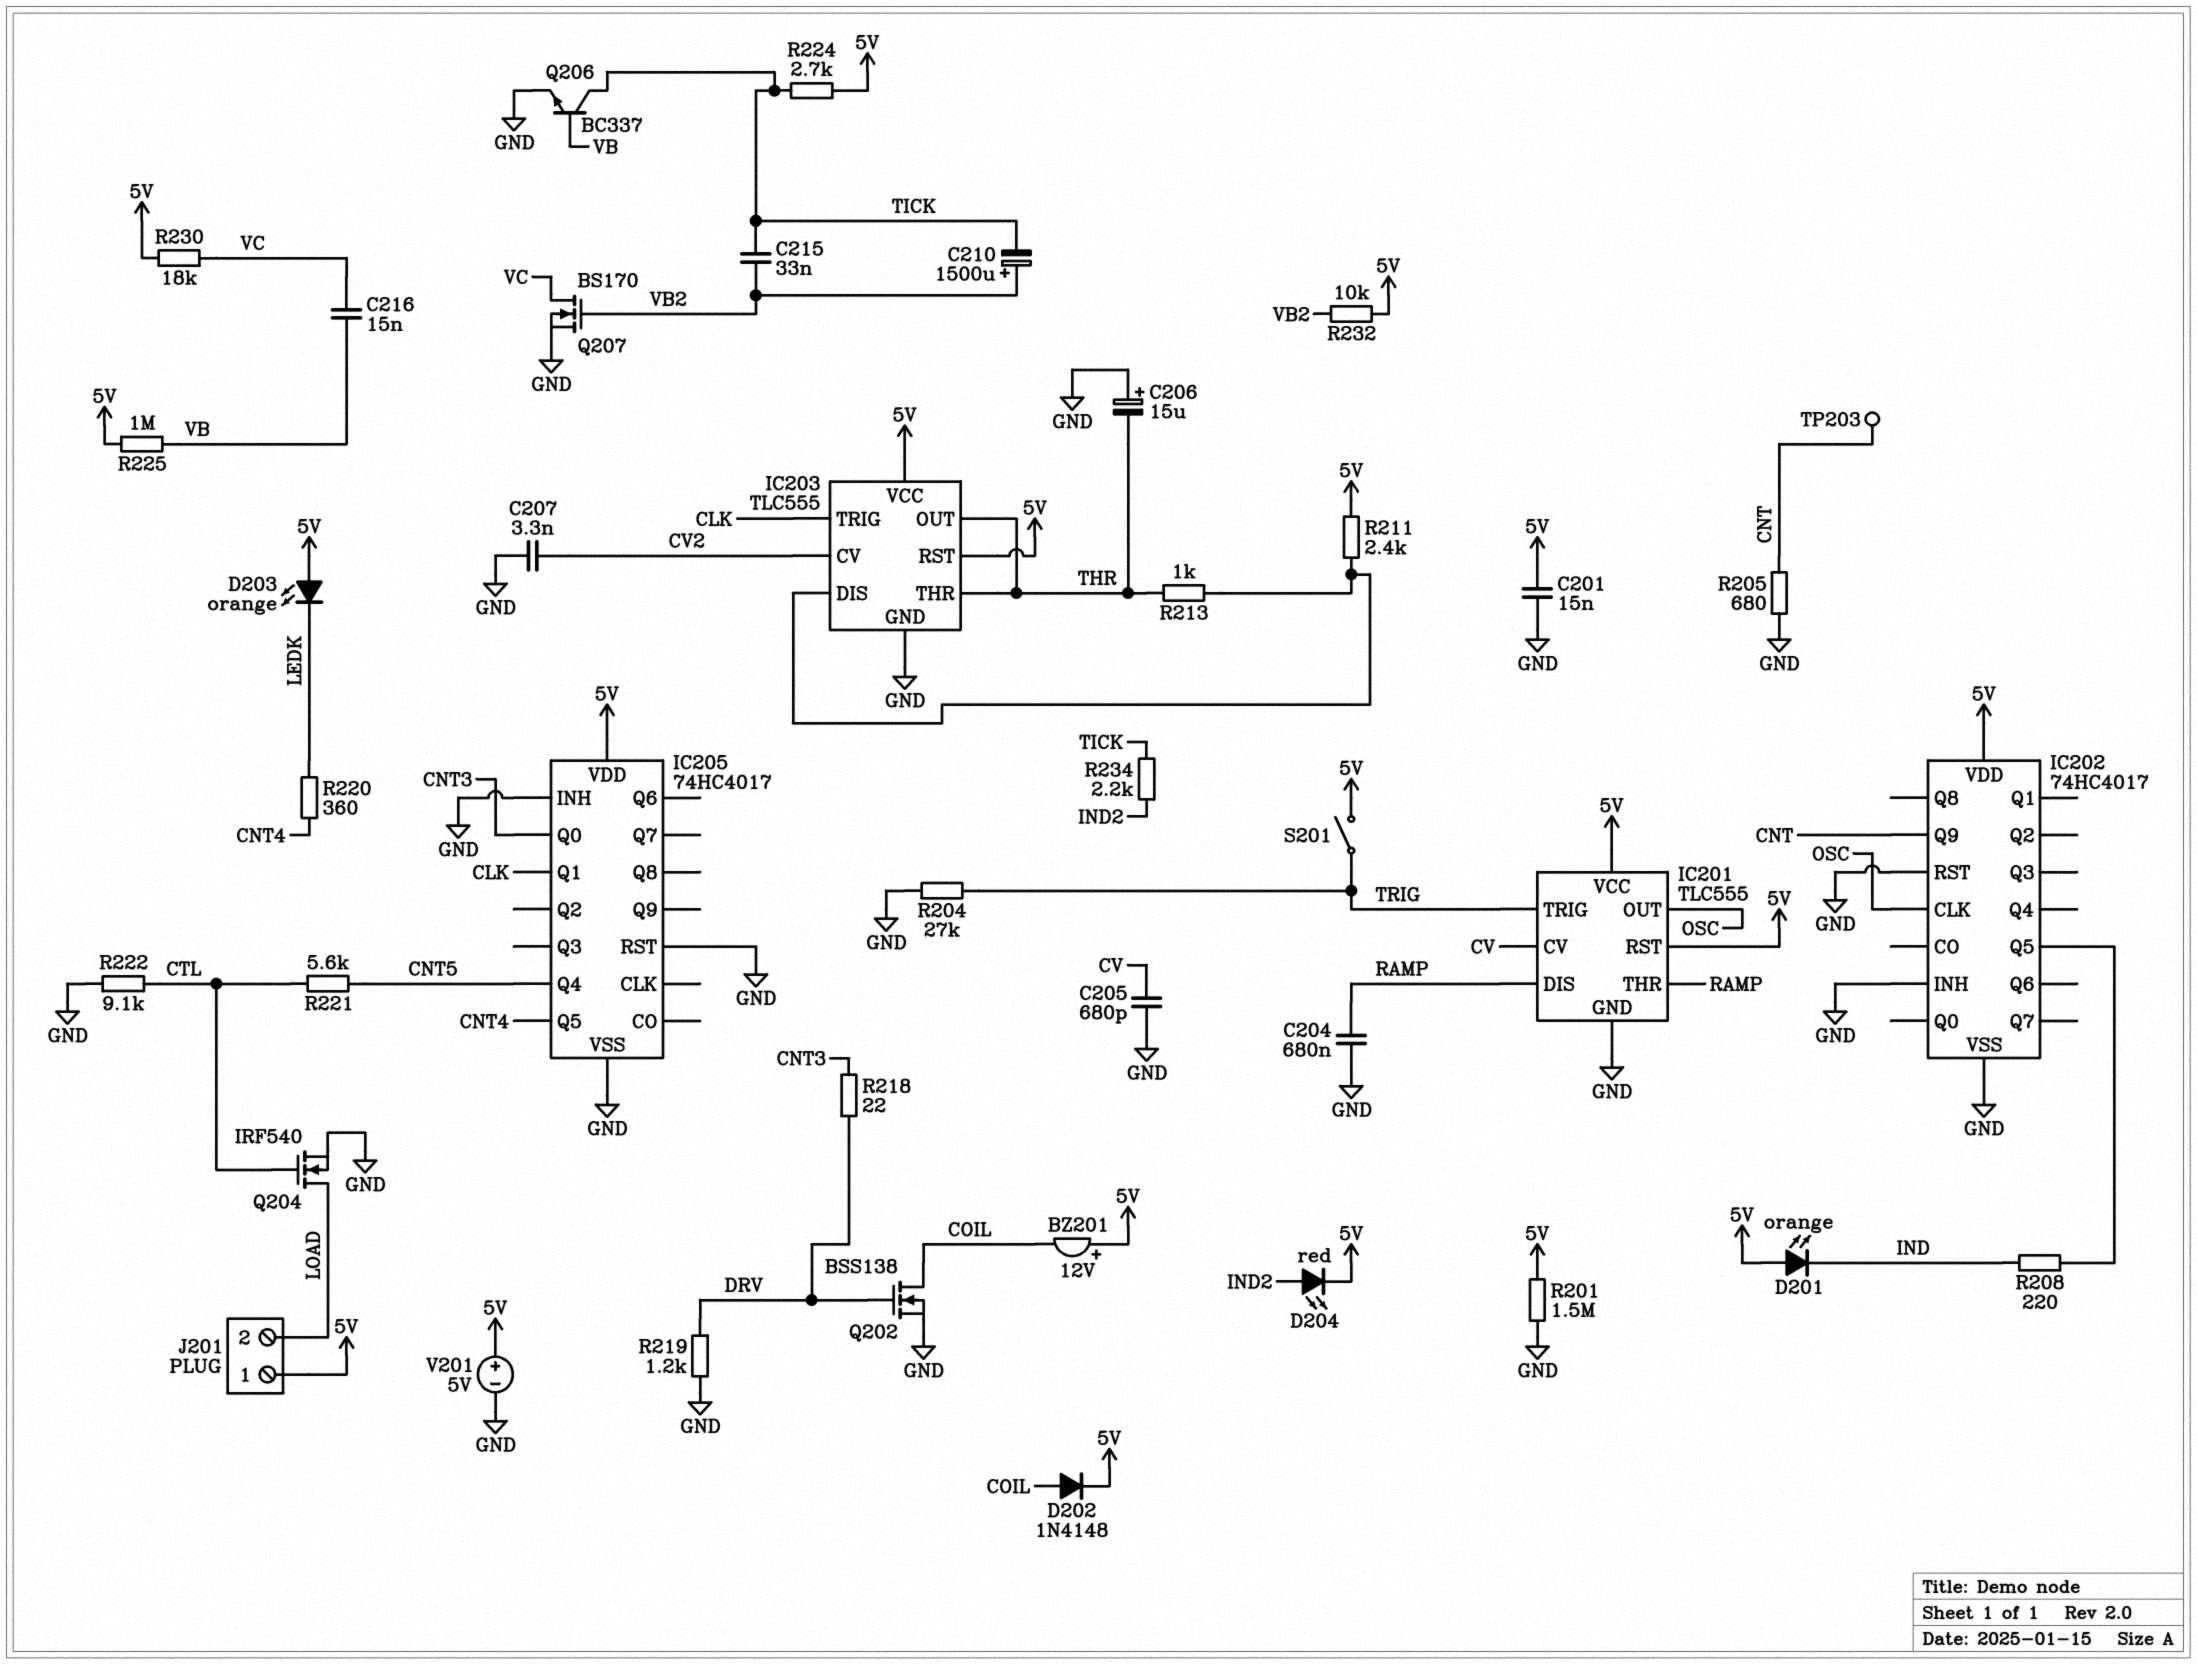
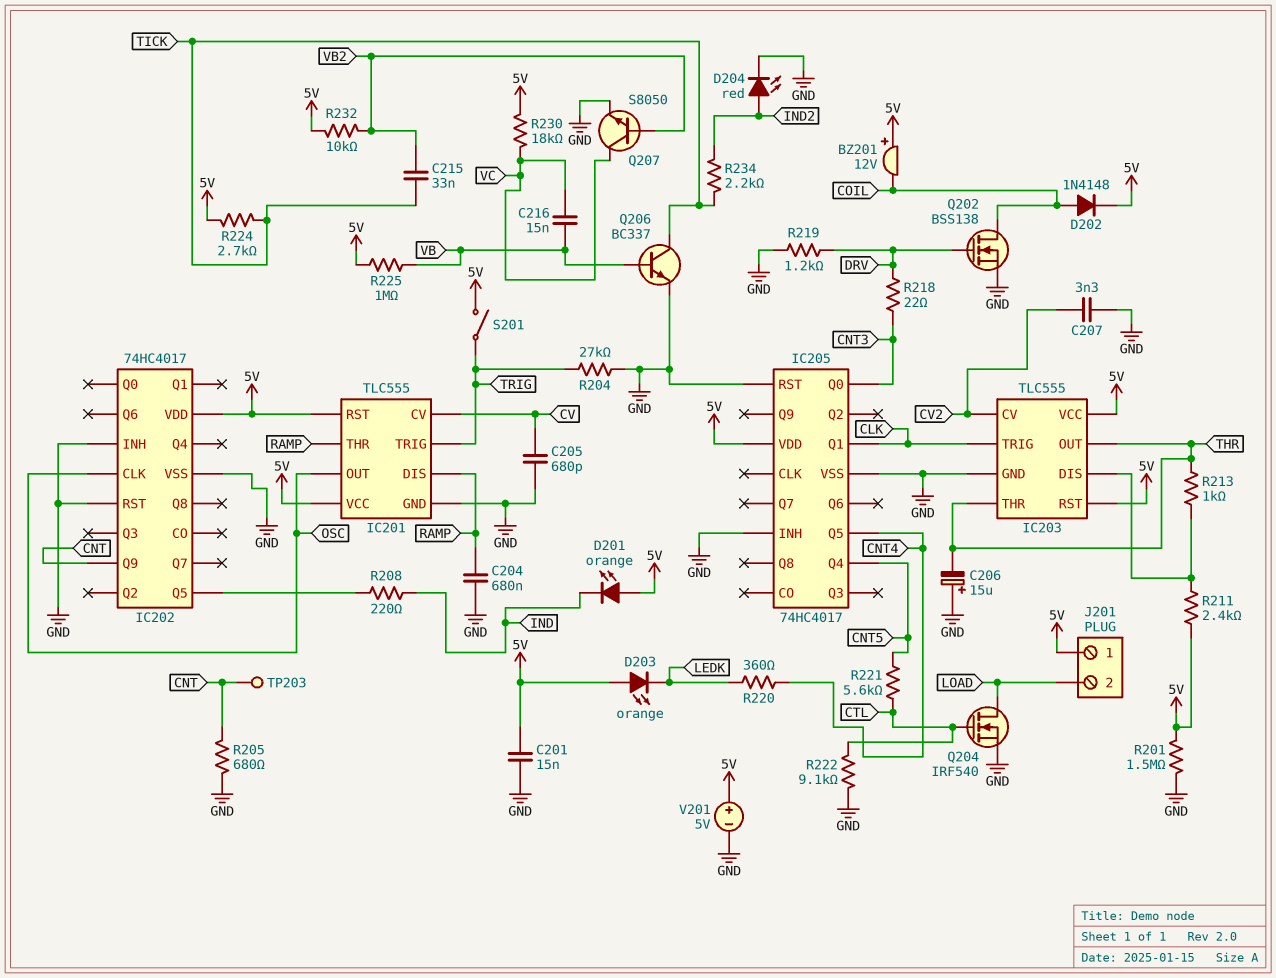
C210: 1500uF (plus VB2, minus TICK) -> none
D204: LED red (A IND2, K 5V) -> LED red (A IND2, K GND)
Q207: NMOS BS170 (G VB2, D VC, S GND) -> NPN S8050 (B VB2, C VC, E GND)

